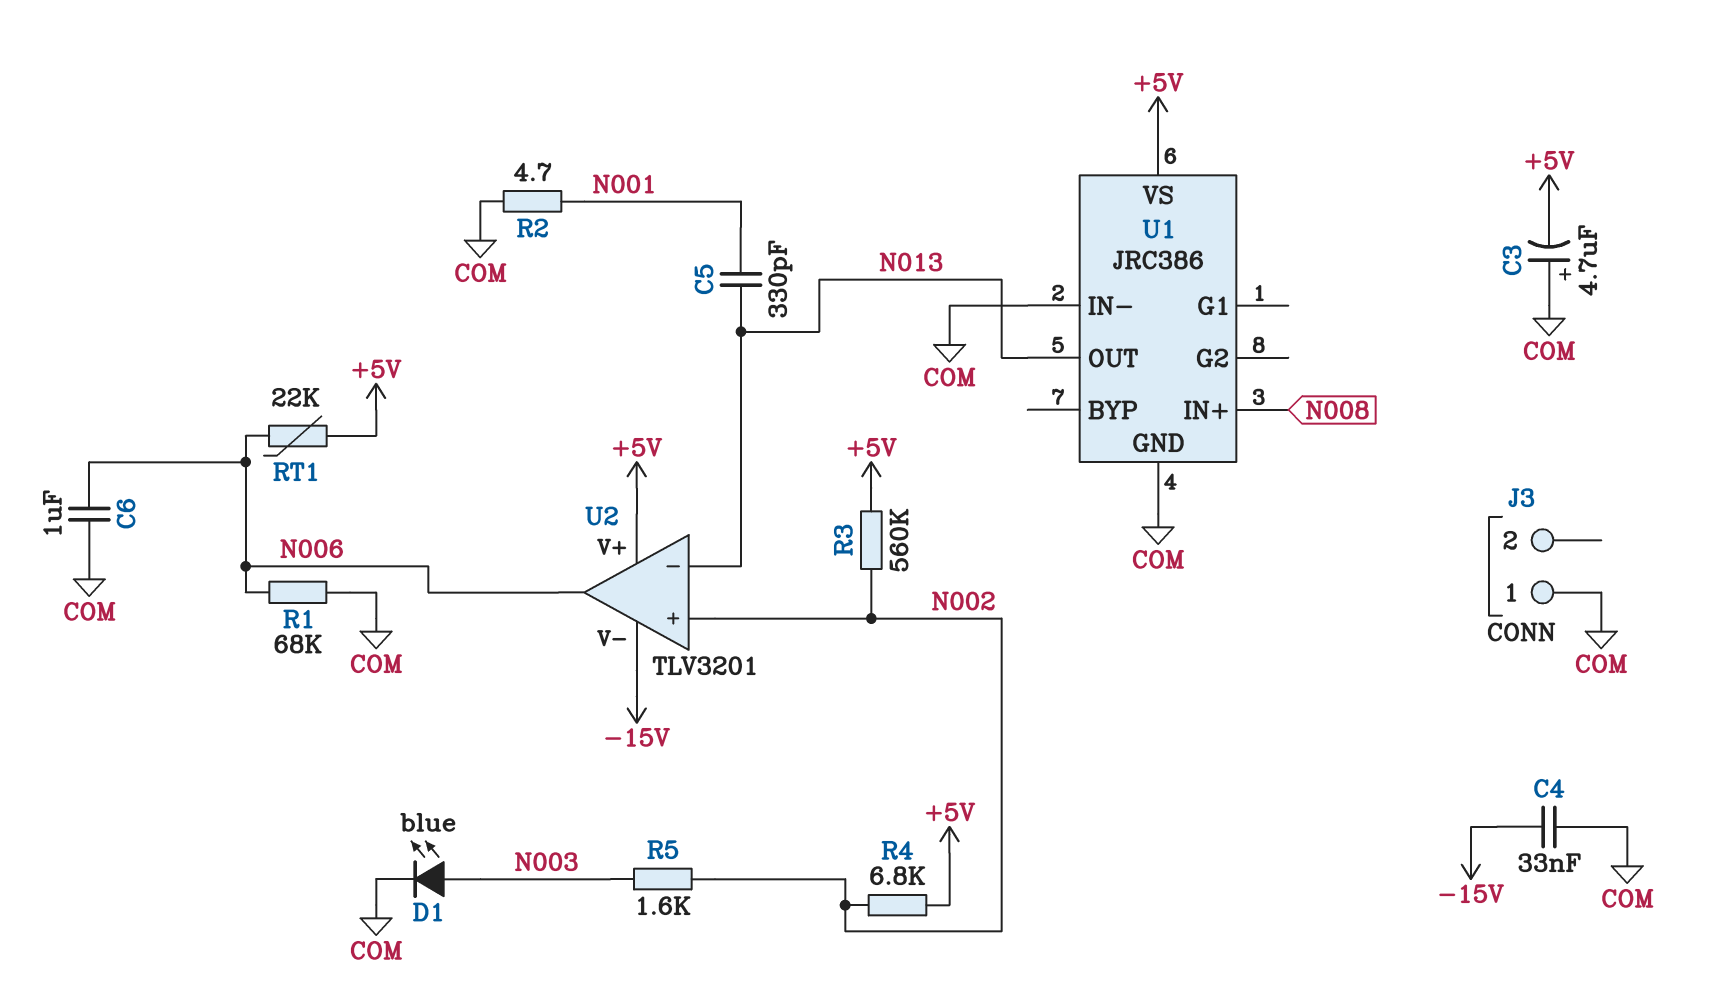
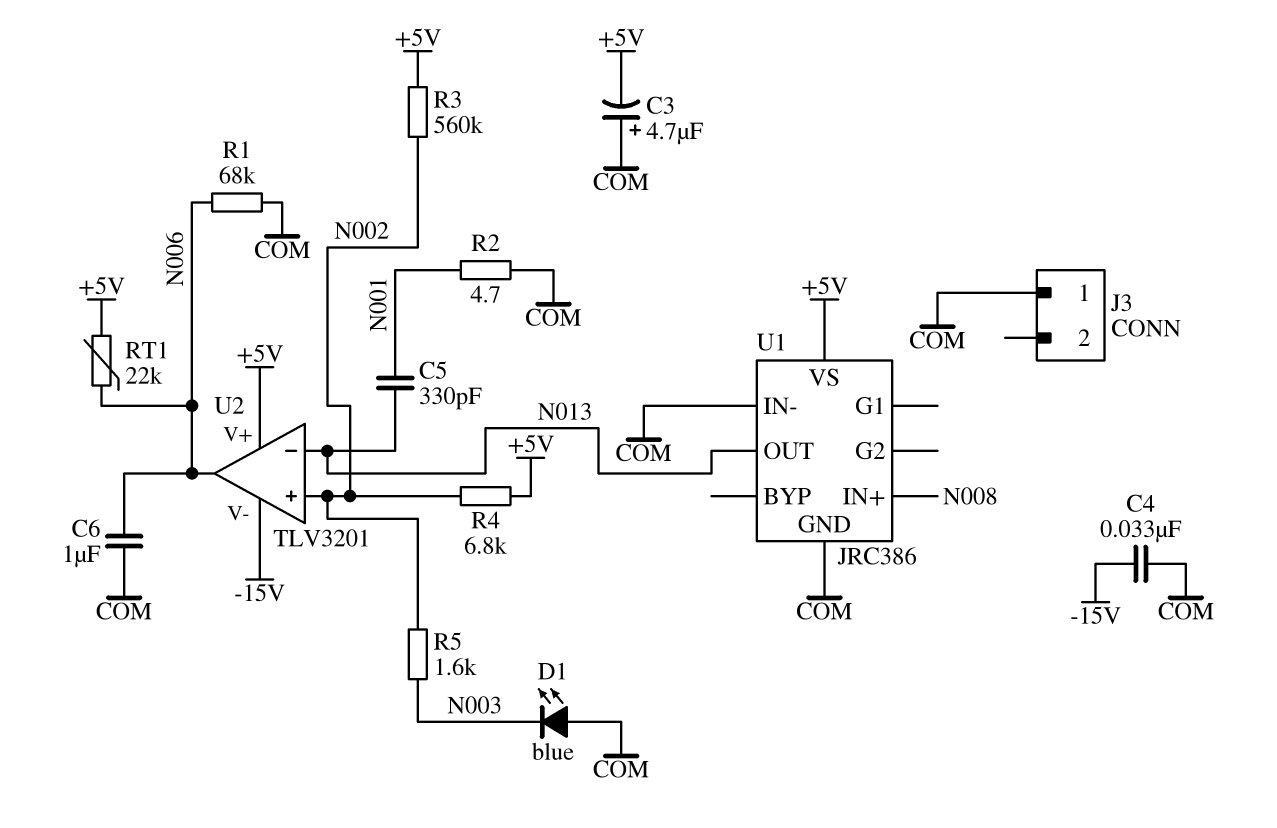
D1: LED blue (A N003, K COM) -> LED blue (A COM, K N003)

